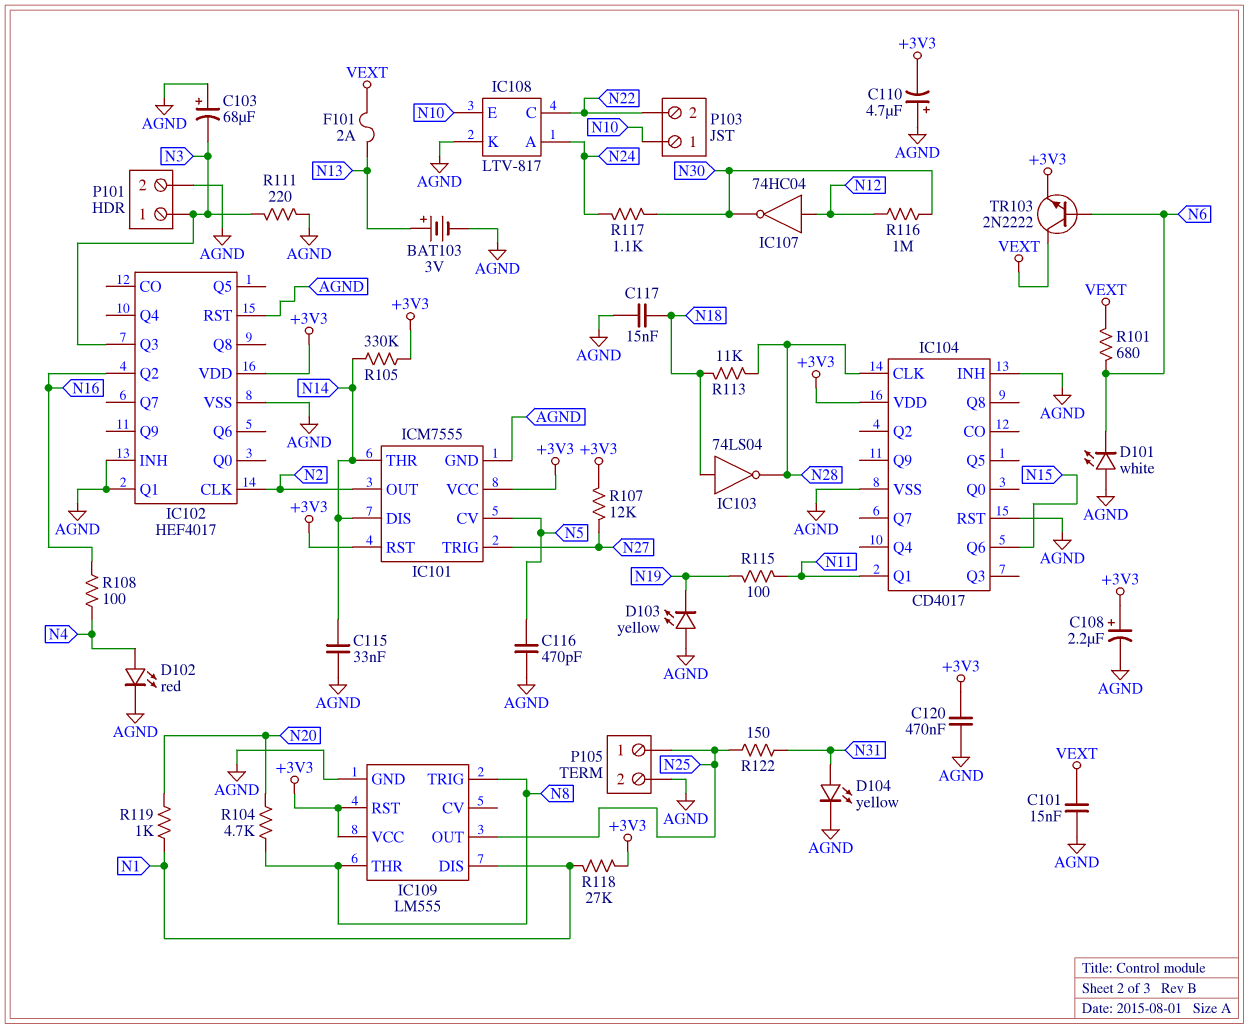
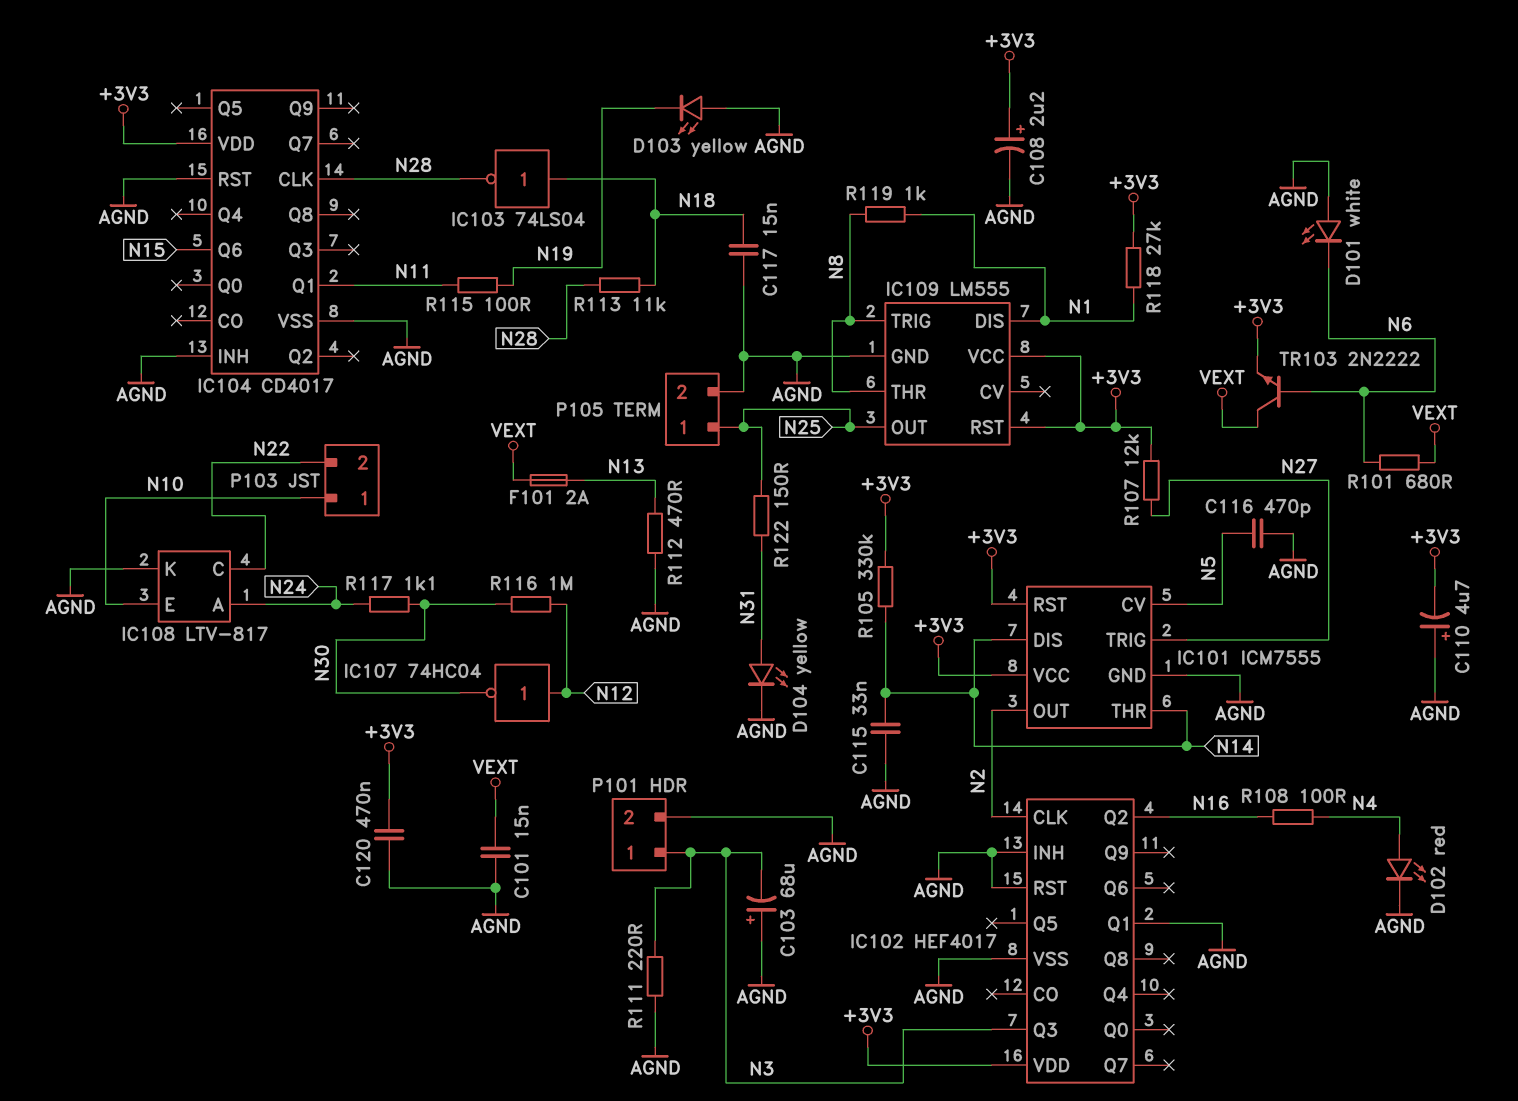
BAT103: 3V (plus N13, minus AGND) -> none
R104: 4.7k (N8, N20) -> none
R112: none -> 470 (AGND, N13)
R119: 1k (N1, N20) -> 1k (N1, N8)

